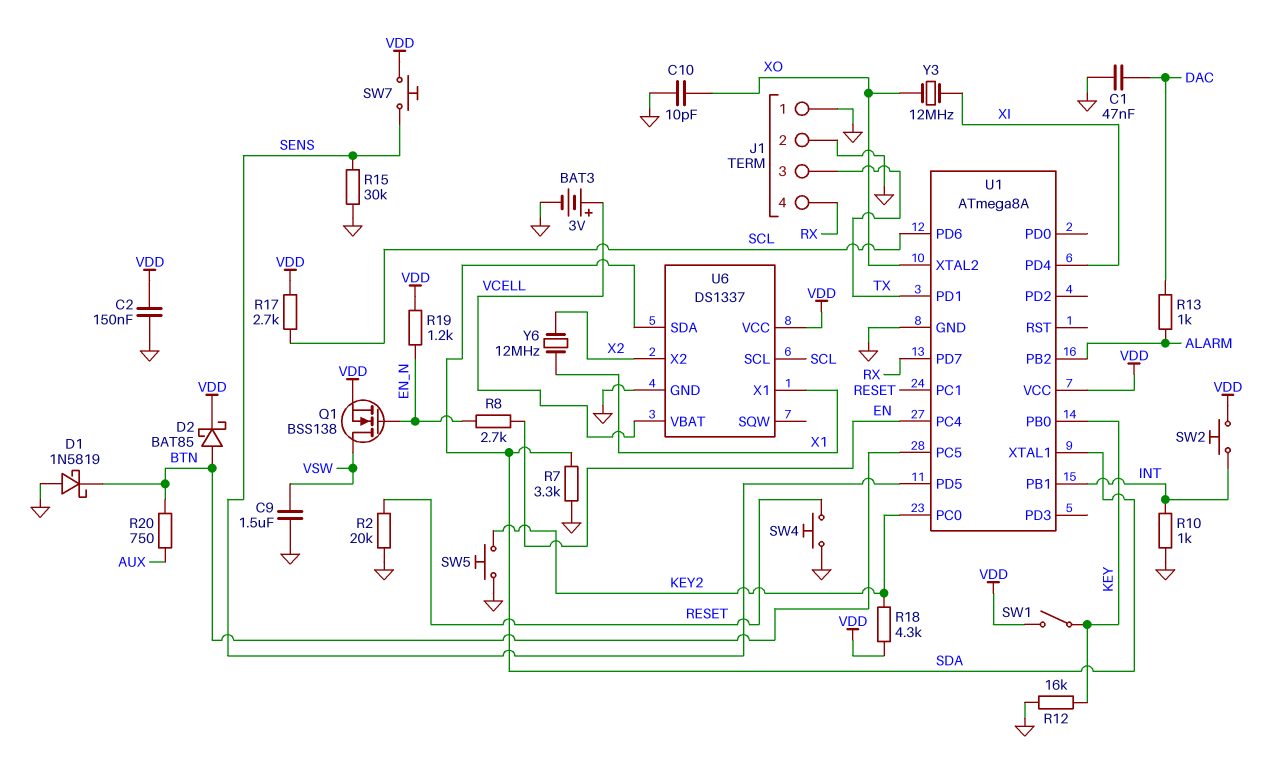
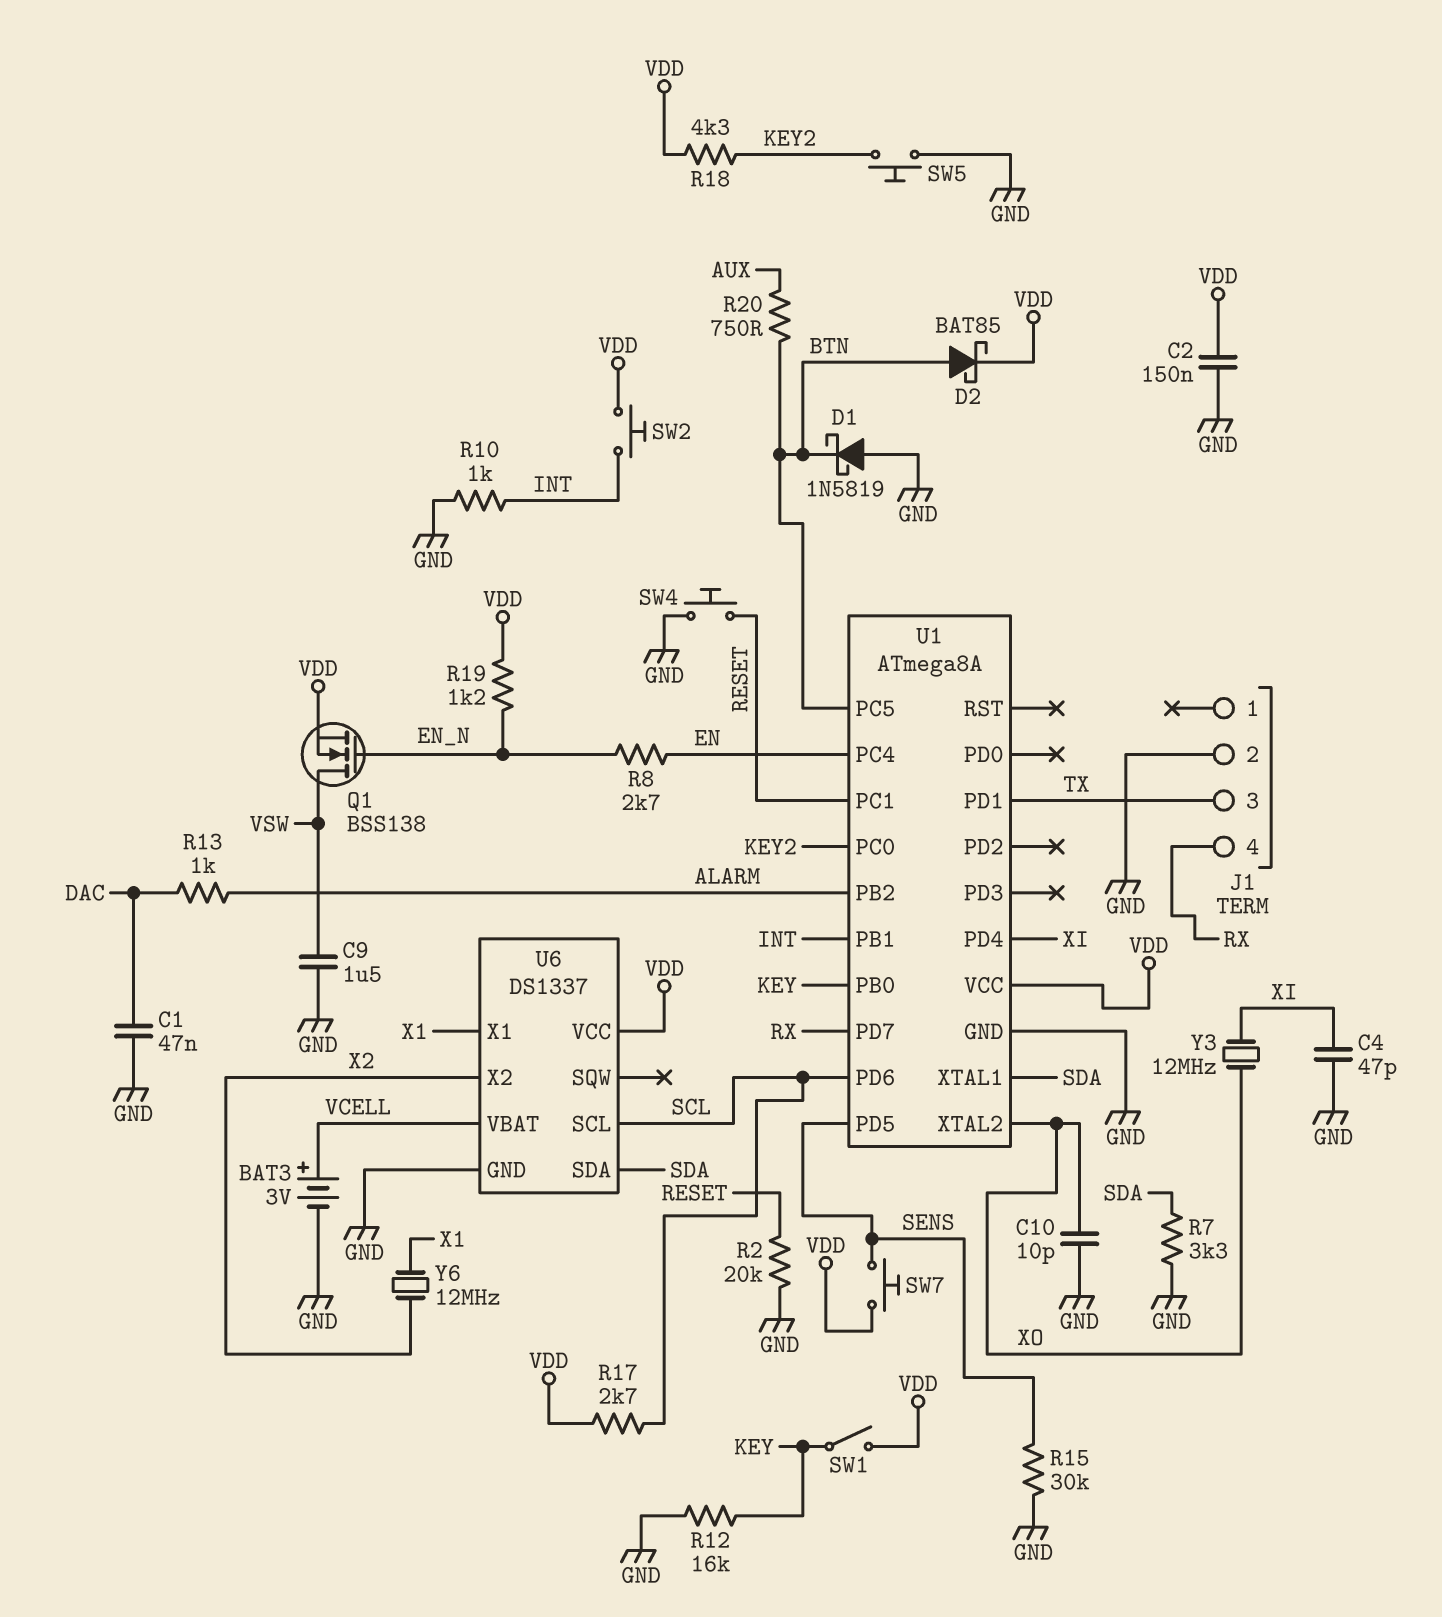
C4: none -> 47pF (GND, XI)
J1 pin 1: GND -> none

